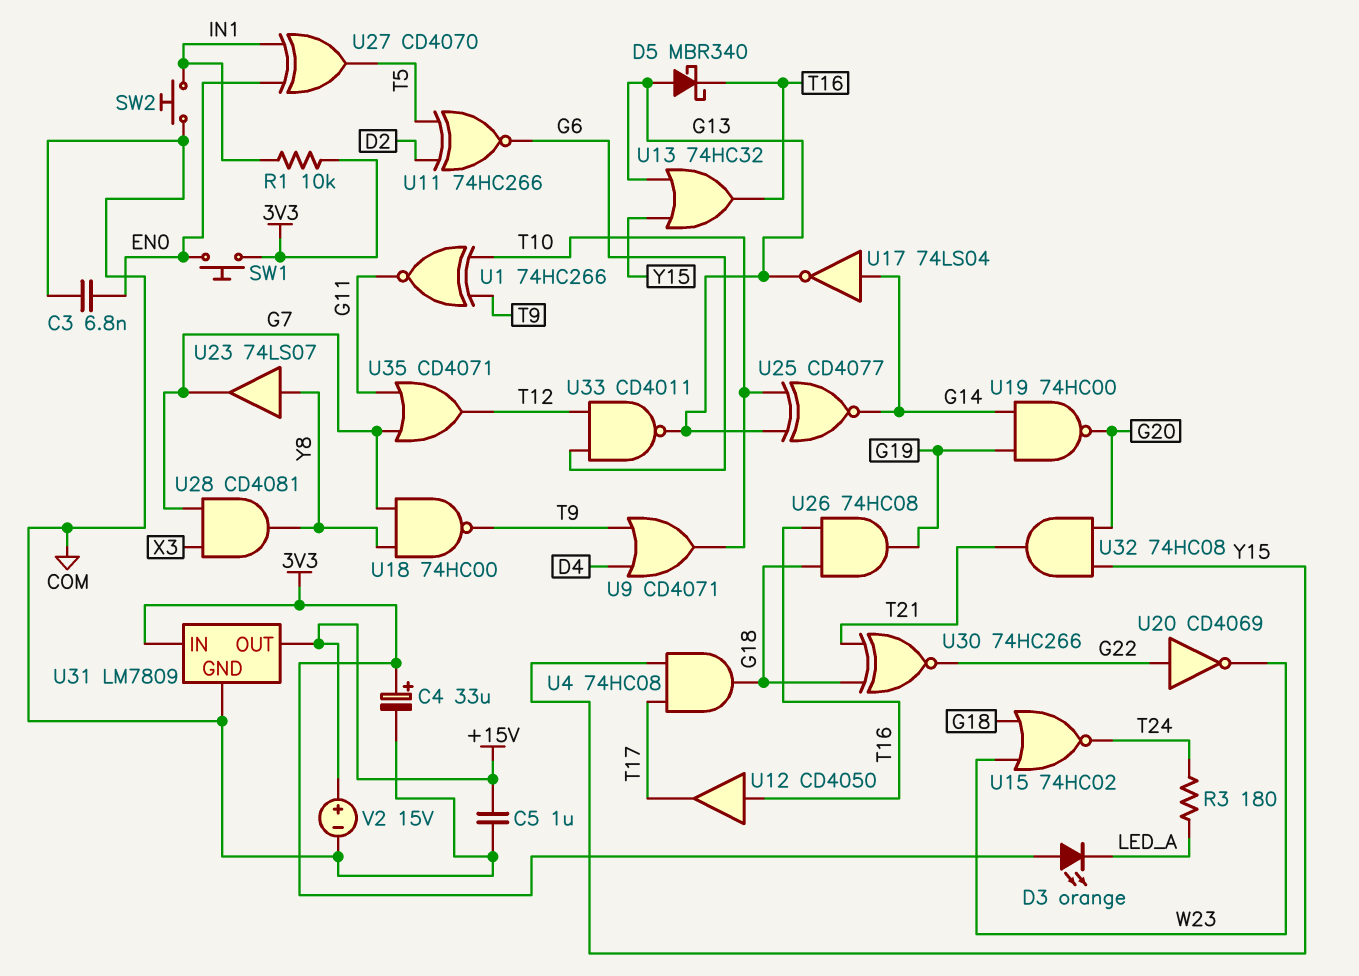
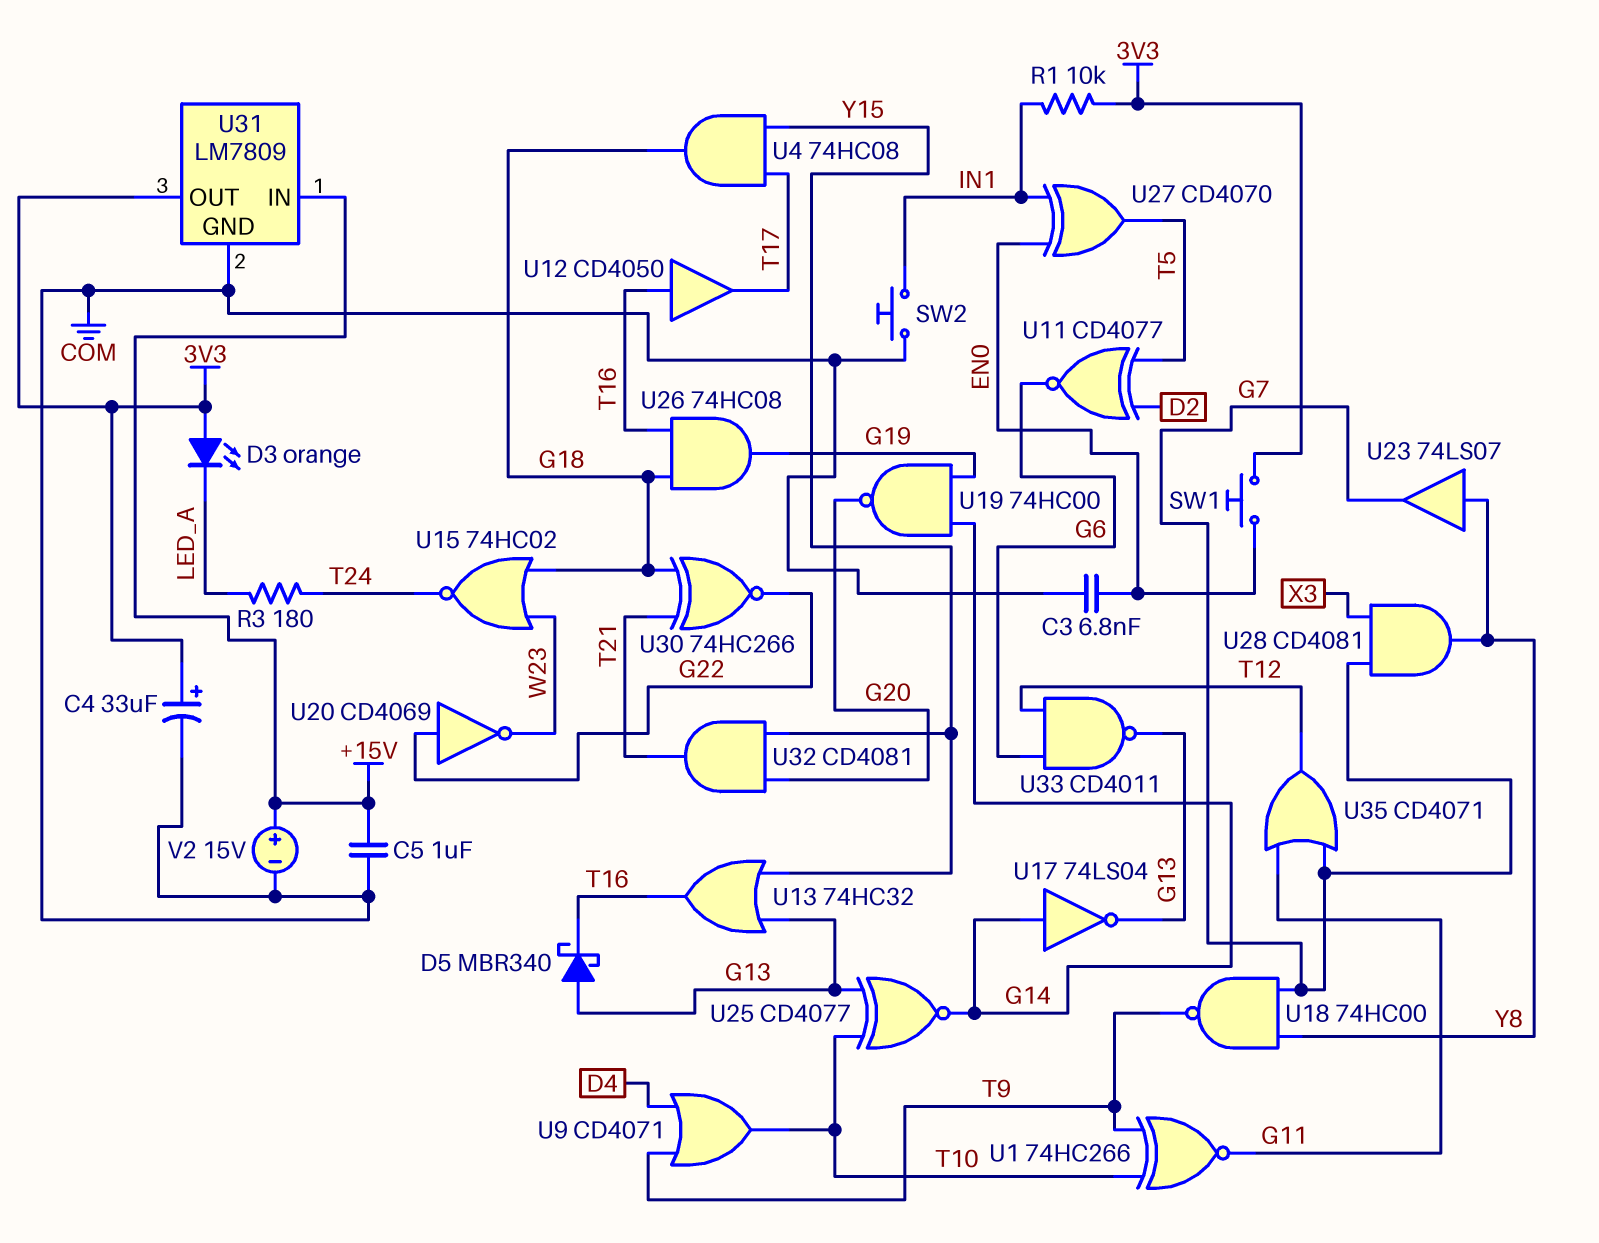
U11: XNOR 74HC266 (in D2, in T5, out G6) -> XNOR CD4077 (in D2, in T5, out G6)
U31 pin IN: 3V3 -> +15V
U31 pin OUT: +15V -> 3V3
U32: AND 74HC08 (in G20, in Y15, out T21) -> AND CD4081 (in G20, in Y15, out T21)

